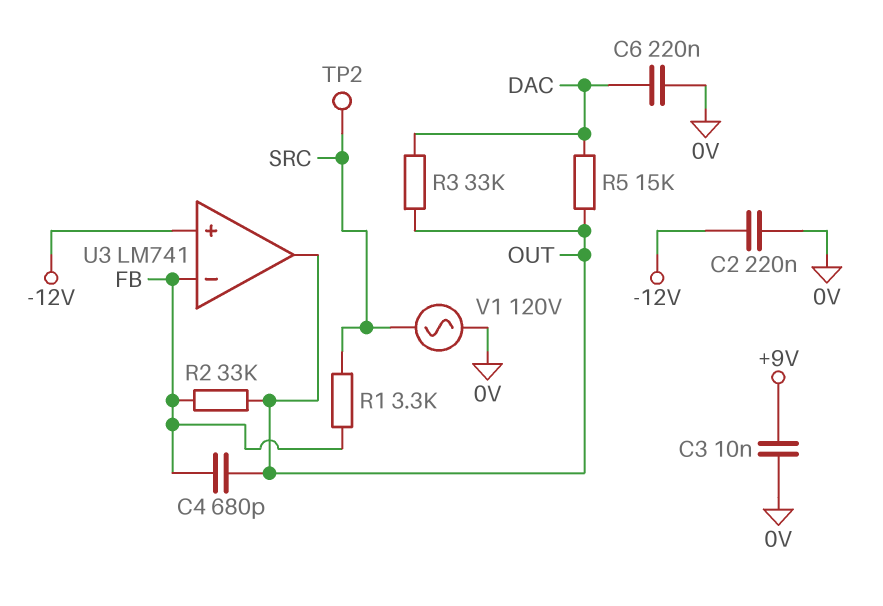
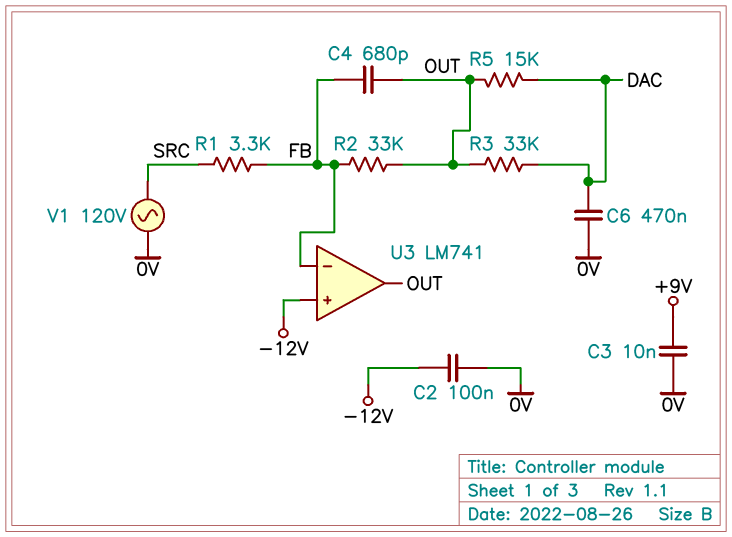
C2: 220nF (-12V, 0V) -> 100nF (-12V, 0V)
C6: 220nF (0V, DAC) -> 470nF (0V, DAC)
TP2: test point (SRC) -> none

